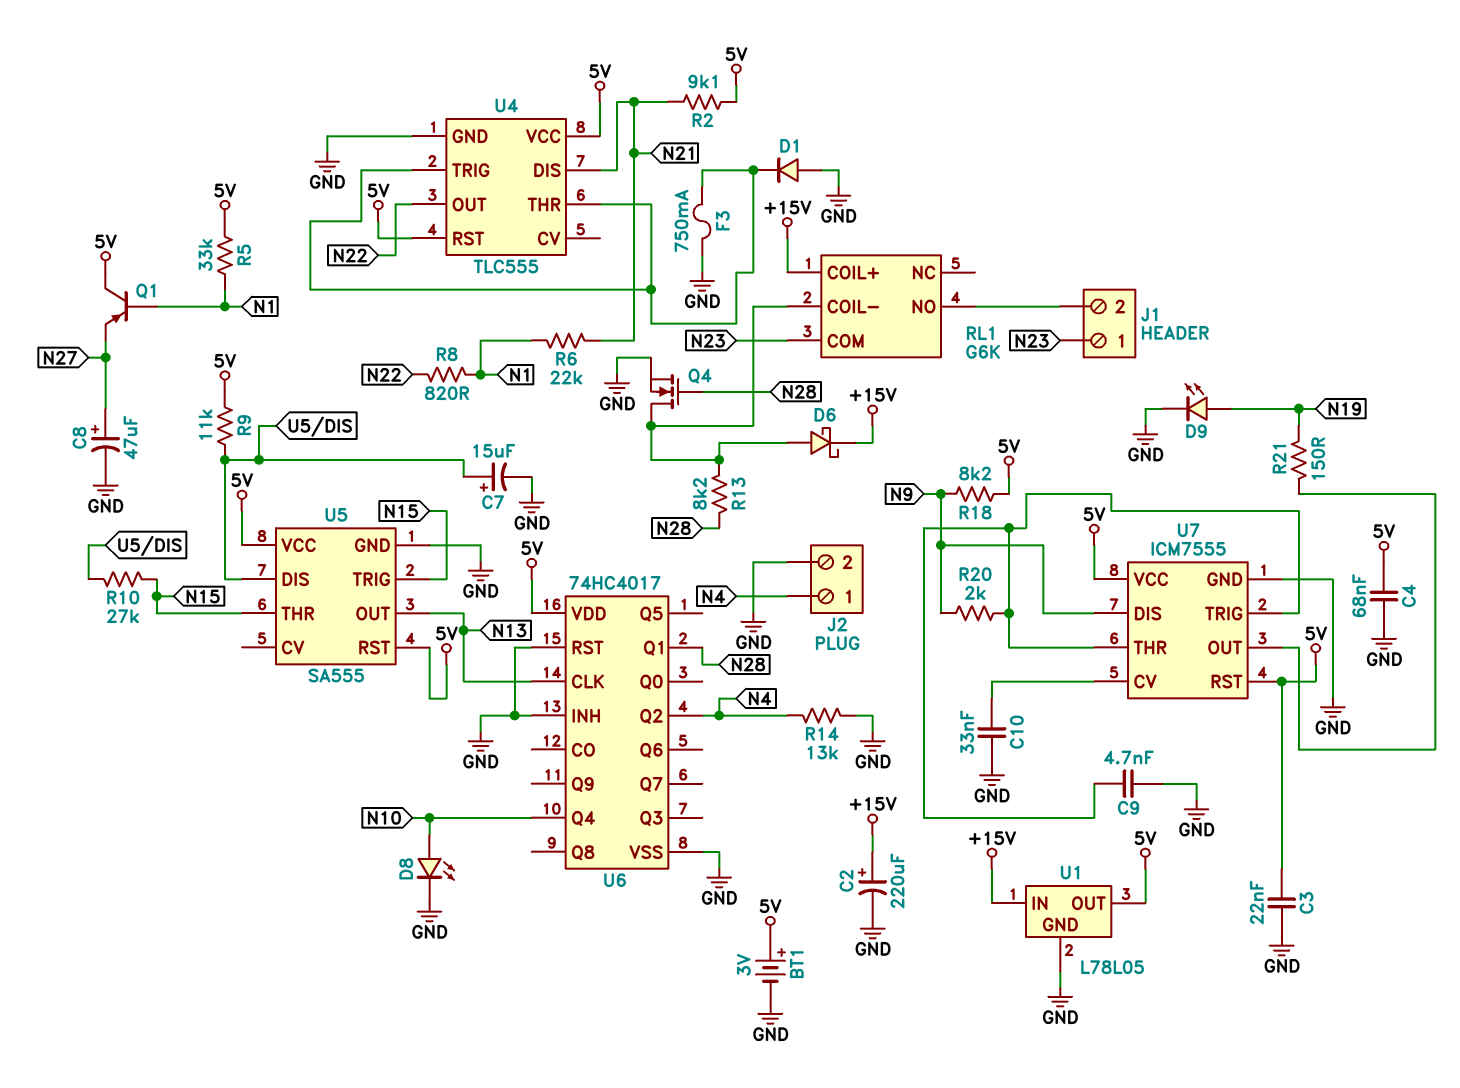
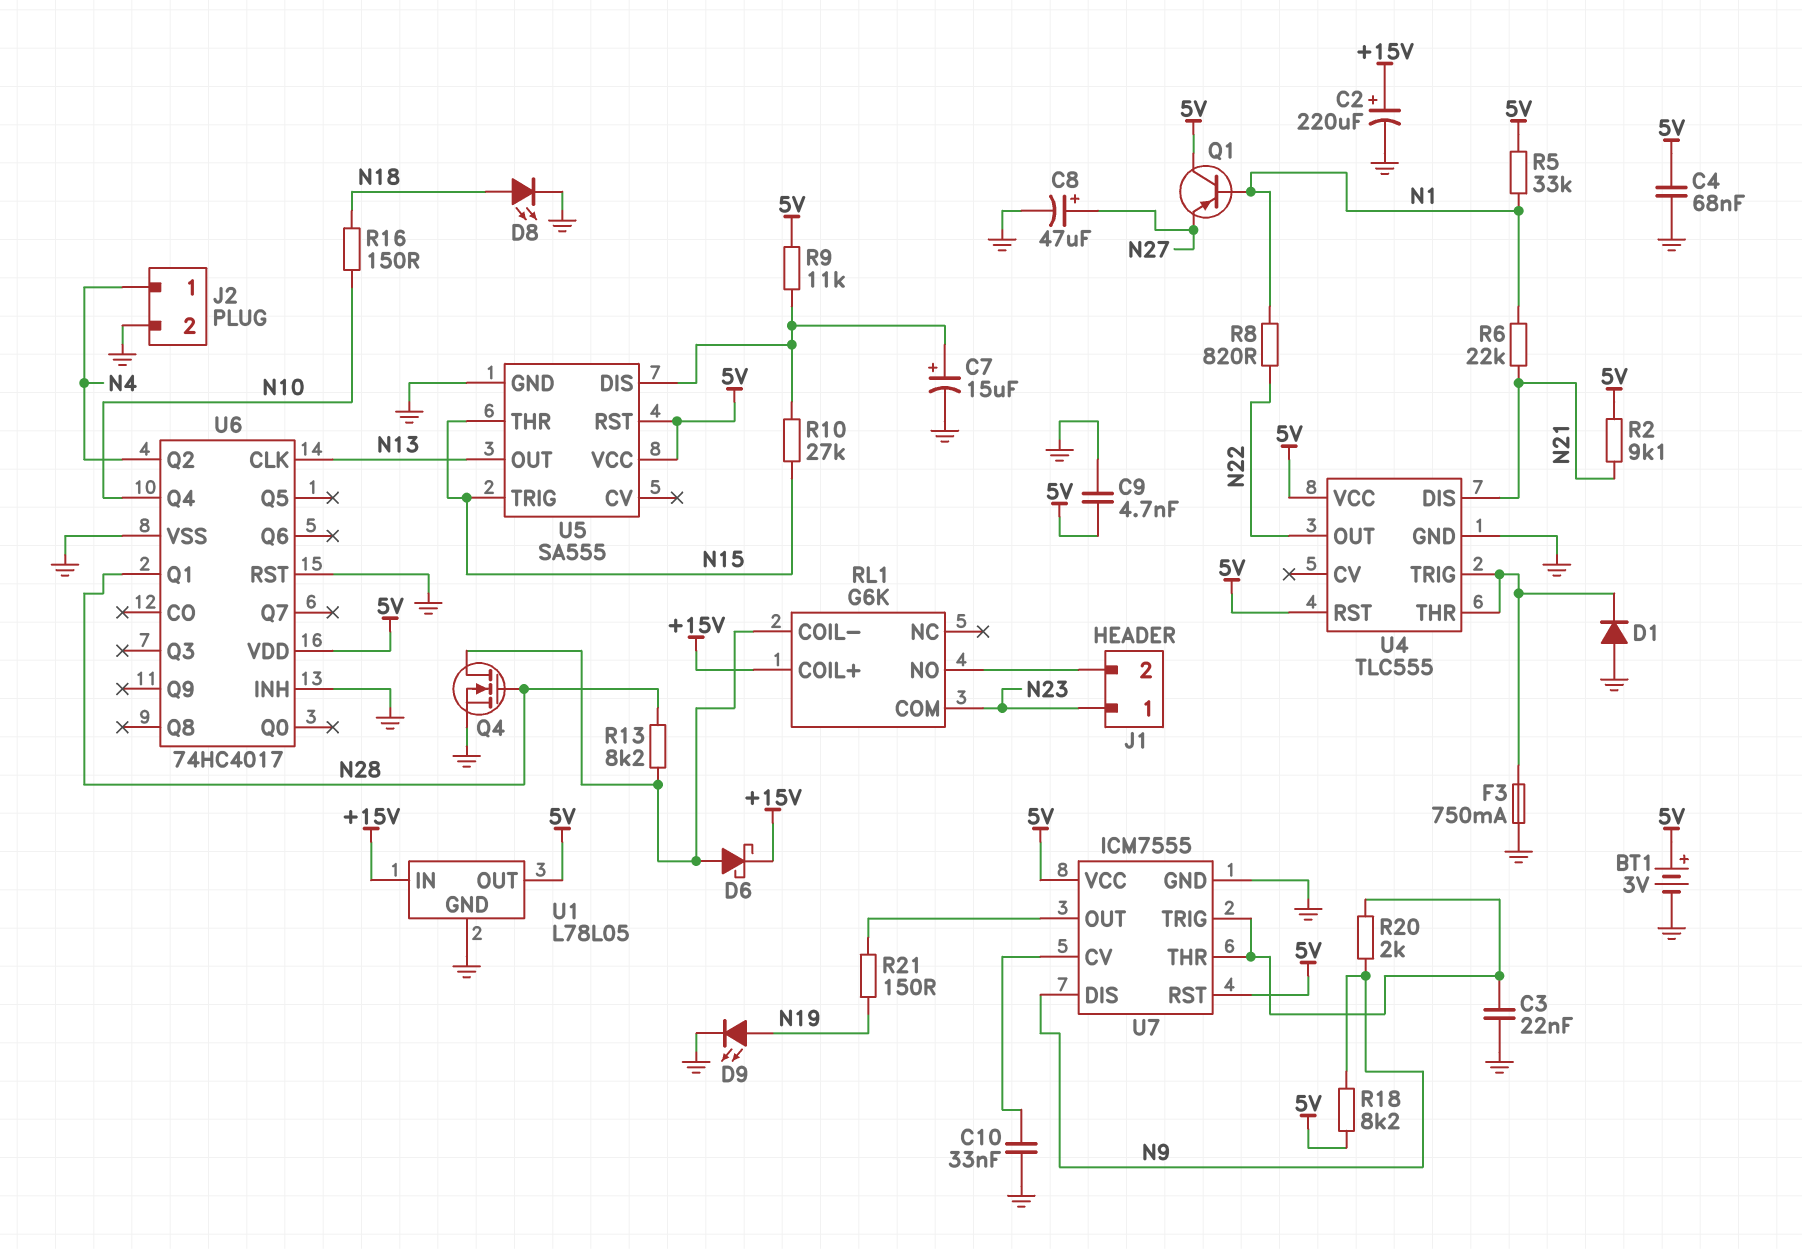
C3: 22nF (5V, GND) -> 22nF (GND, U7/THR)
C9: 4.7nF (GND, U7/THR) -> 4.7nF (5V, GND)
D8: LED (A N10, K GND) -> LED (A N18, K GND)
R14: 13k (GND, N4) -> none
R16: none -> 150 (N10, N18)

